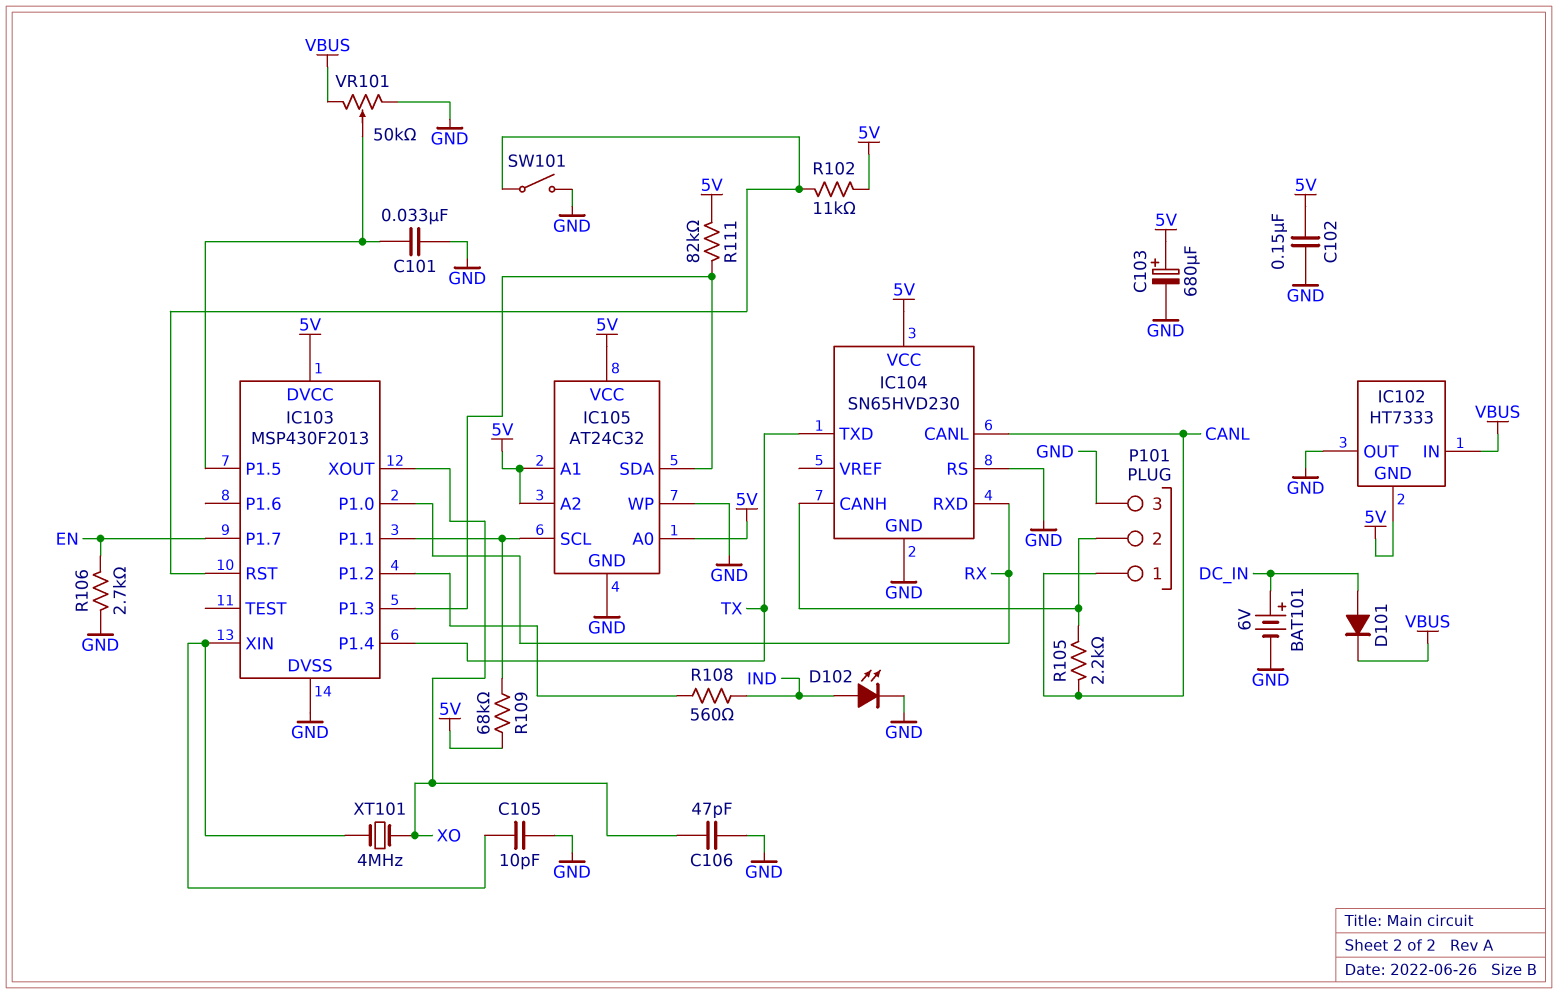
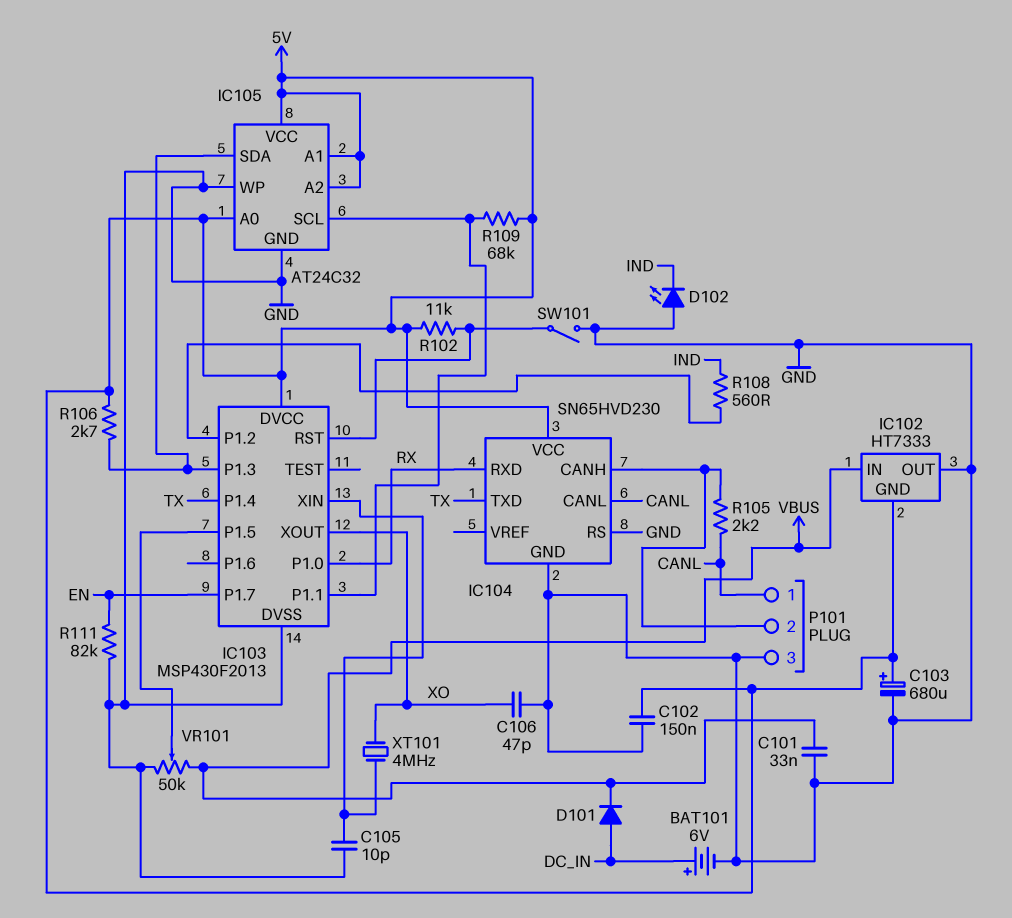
C101: 33nF (GND, IC103/P1.5) -> 33nF (GND, VBUS)
D102: LED (A IND, K GND) -> LED (A GND, K IND)
R106: 2.7k (EN, GND) -> 2.7k (5V, IC103/P1.3)
R111: 82k (5V, IC103/P1.3) -> 82k (EN, GND)

